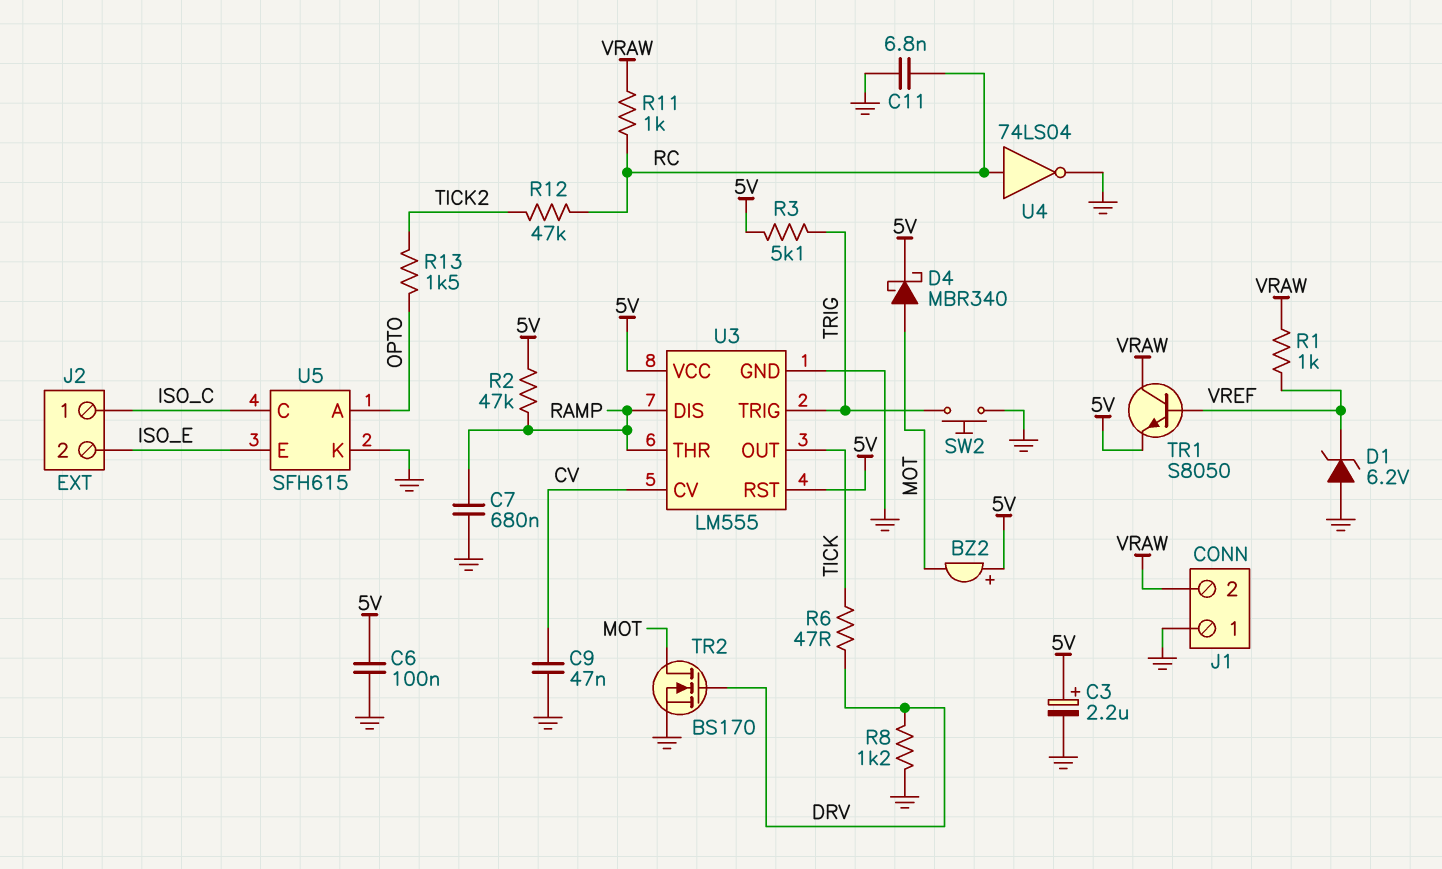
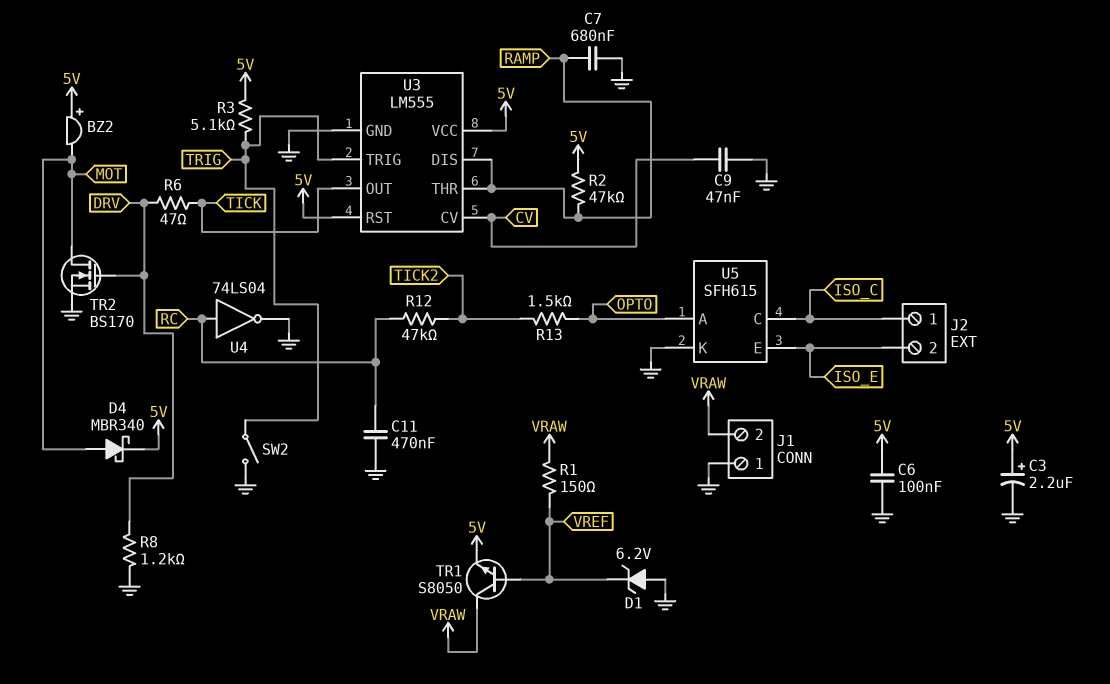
C11: 6.8nF (GND, RC) -> 470nF (GND, RC)
R1: 1k (VRAW, VREF) -> 150 (VRAW, VREF)
R11: 1k (RC, VRAW) -> none
SW2: button (GND, TRIG) -> switch (GND, TRIG)

